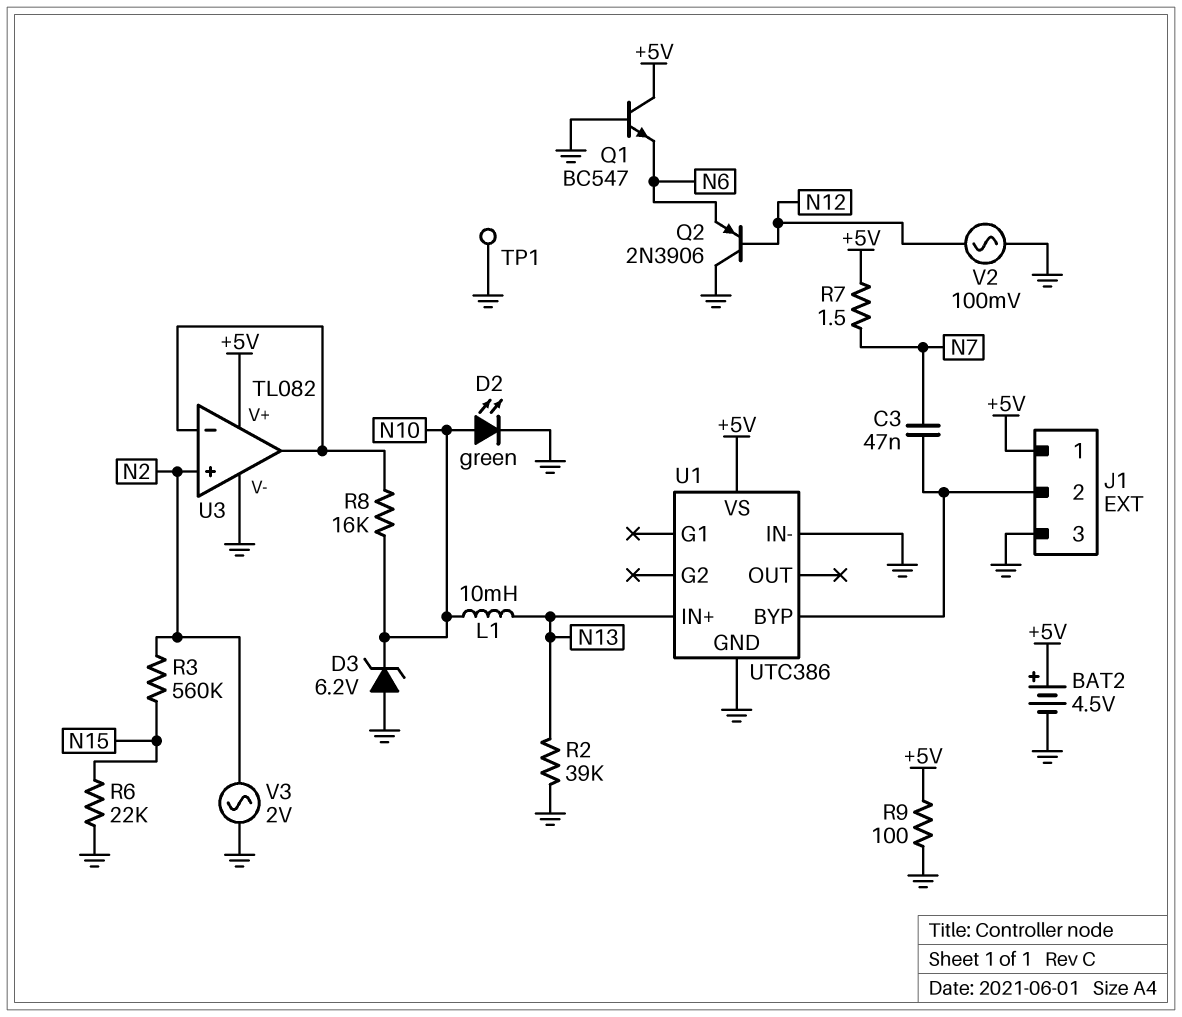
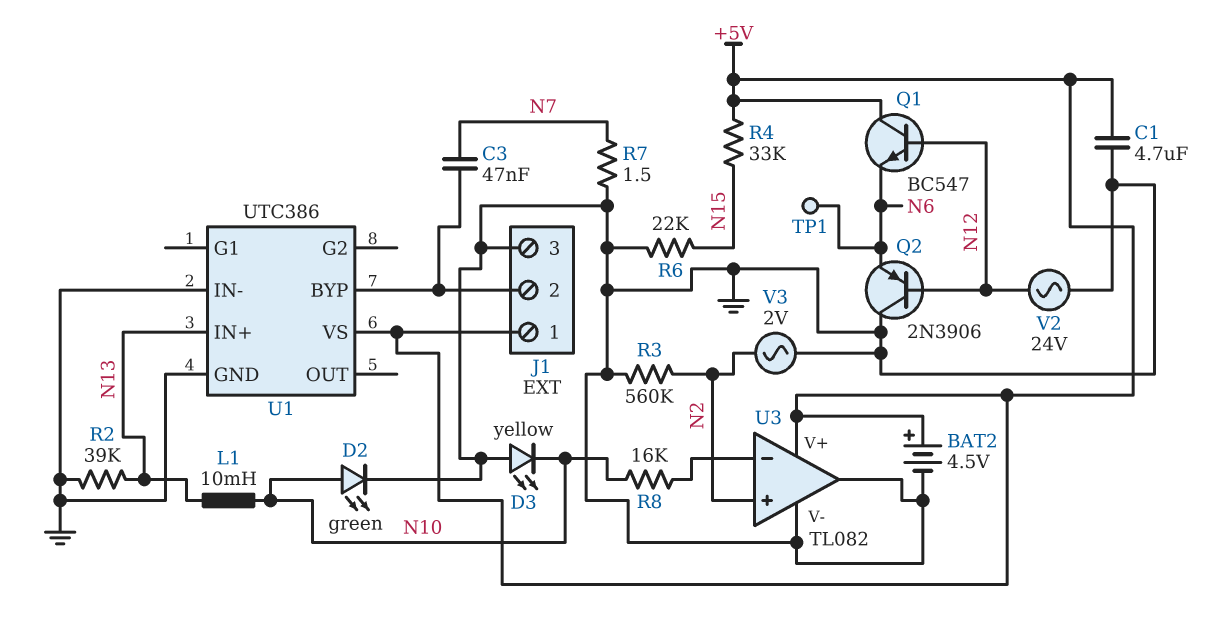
C1: none -> 4.7uF (+5V, GND)
D3: zener 6.2V (A GND, K N10) -> LED yellow (A GND, K N10)
Q1: NPN BC547 (B GND, C +5V, E N6) -> NPN BC547 (B N12, C +5V, E N6)
R3: 560k (N2, N15) -> 560k (GND, N2)
R4: none -> 33k (+5V, N15)
R7: 1.5 (+5V, N7) -> 1.5 (GND, N7)
R9: 100 (+5V, GND) -> none
TP1: test point (GND) -> test point (N6)
U3 pin out: U3/in- -> GND
V2: AC 100mV (GND, N12) -> AC 24V (GND, N12)

